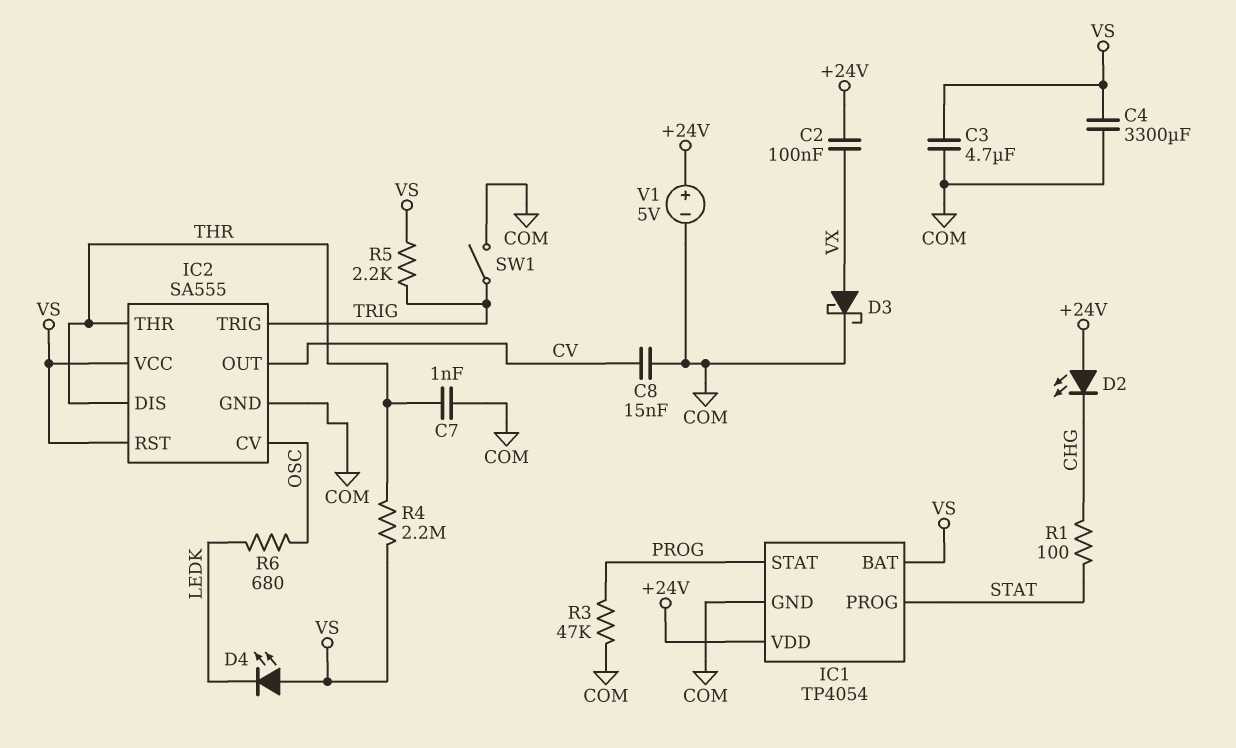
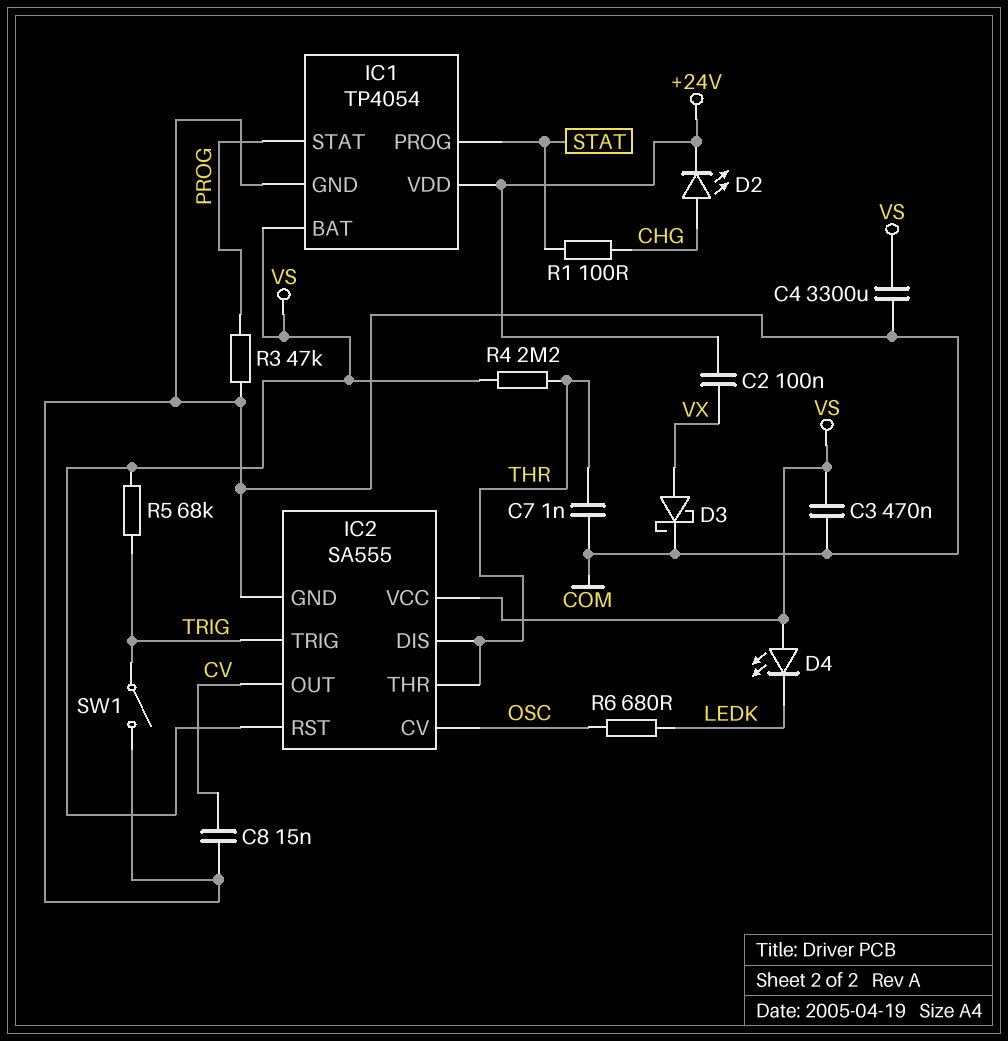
C3: 4.7uF (COM, VS) -> 470nF (COM, VS)
D2: LED (A +24V, K CHG) -> LED (A CHG, K +24V)
R5: 2.2k (TRIG, VS) -> 68k (TRIG, VS)
V1: 5V (plus +24V, minus COM) -> none

